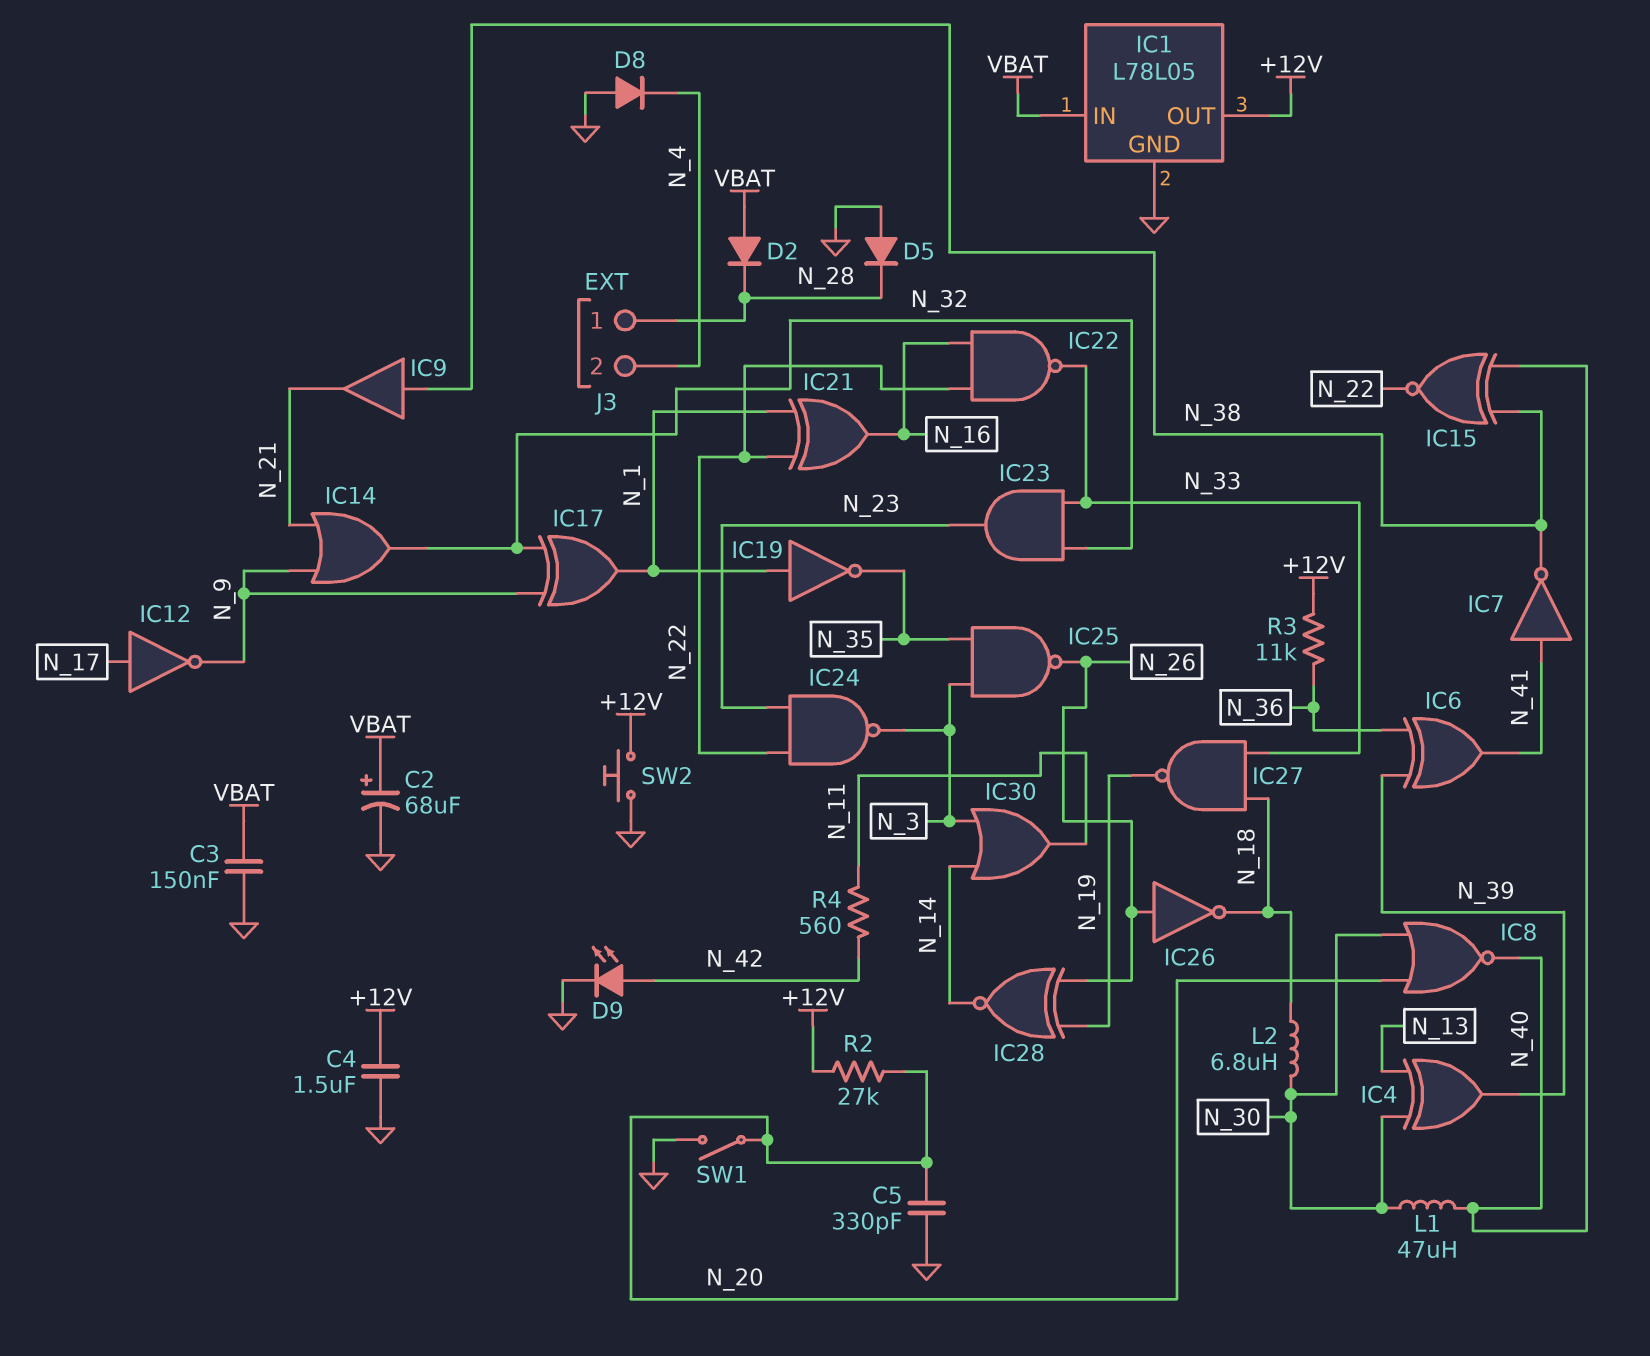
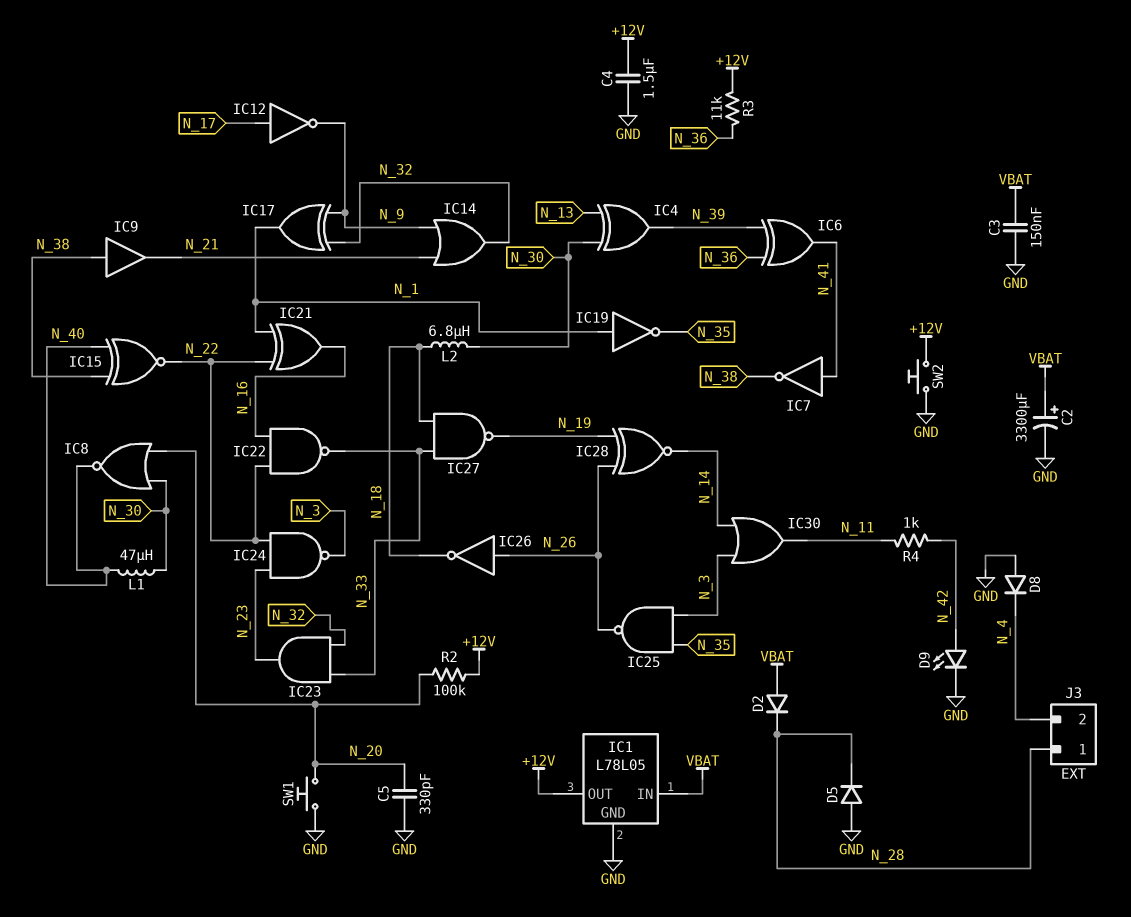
C2: 68uF (plus VBAT, minus GND) -> 3300uF (plus VBAT, minus GND)
R2: 27k (+12V, N_20) -> 100k (+12V, N_20)
R4: 560 (N_11, N_42) -> 1k (N_11, N_42)
SW1: switch (GND, N_20) -> button (GND, N_20)

